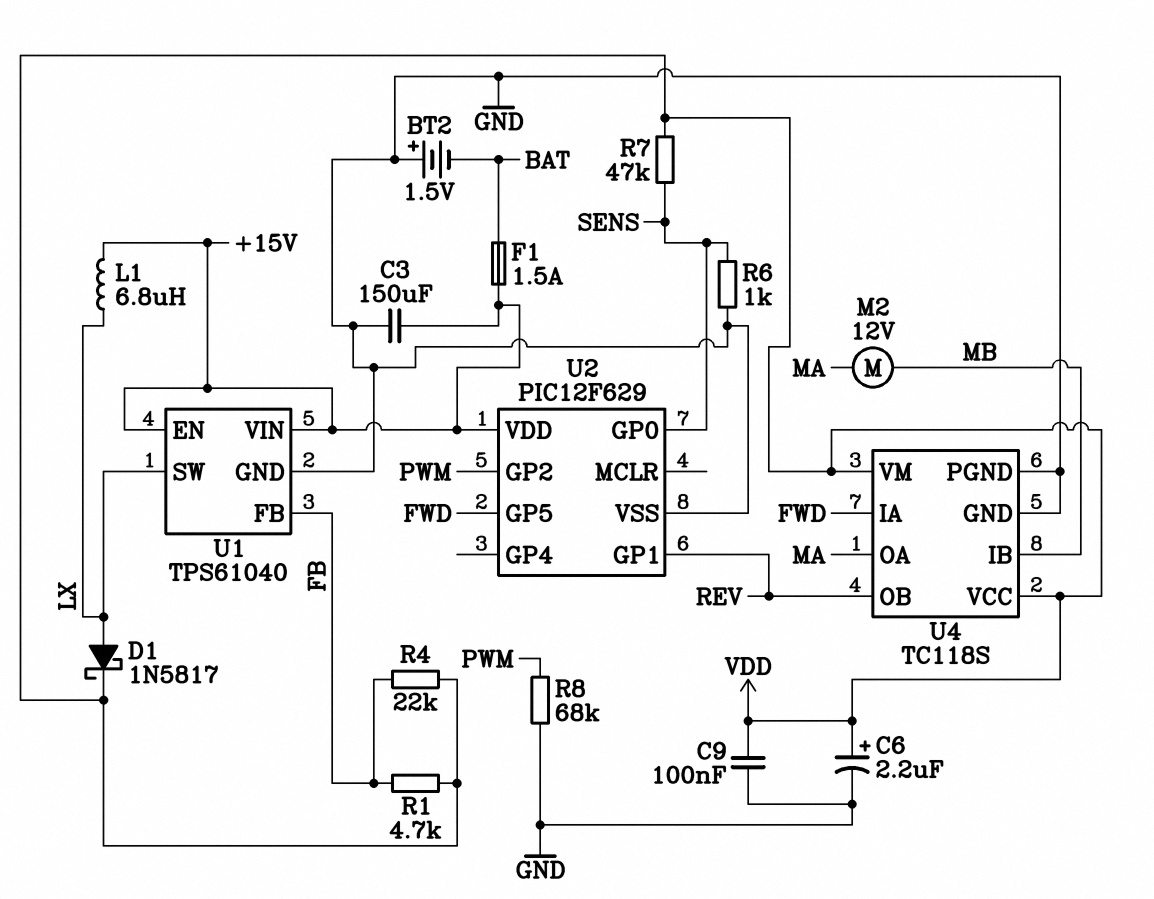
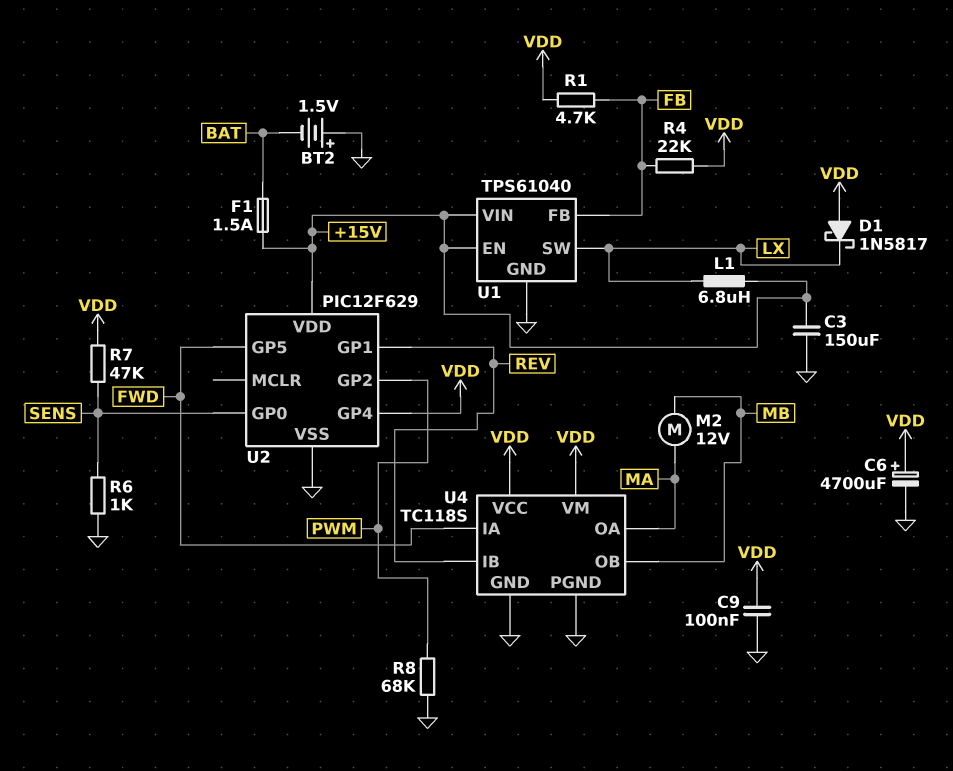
C6: 2.2uF (plus VDD, minus GND) -> 4700uF (plus VDD, minus GND)
D1: schottky 1N5817 (A LX, K VDD) -> schottky 1N5817 (A VDD, K LX)
U2 pin GP4: none -> VDD
U4 pin IB: MB -> REV
U4 pin OB: REV -> MB

